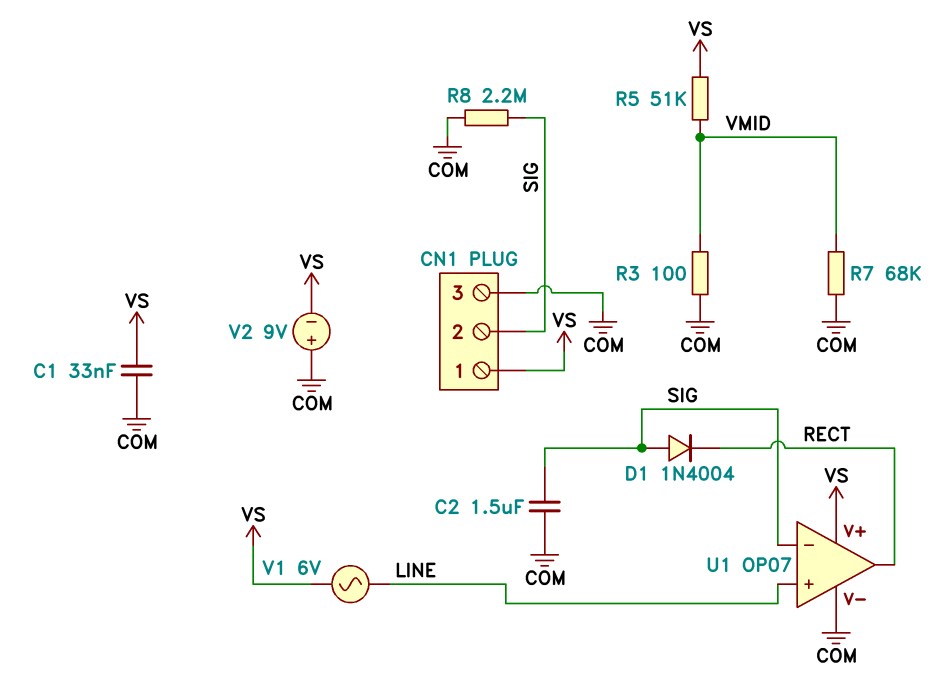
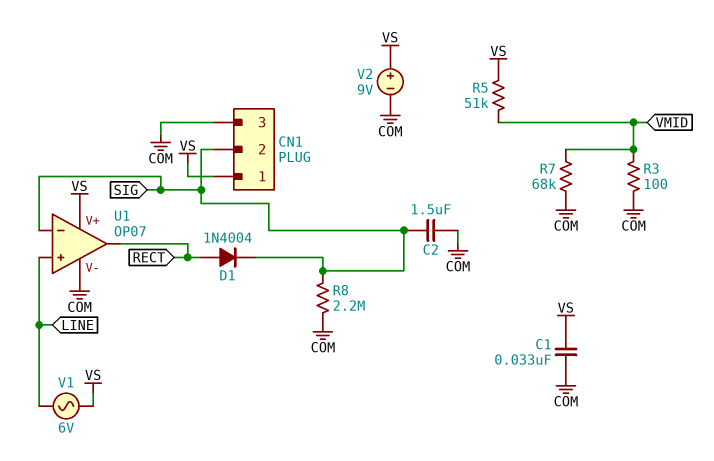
D1: diode 1N4004 (A SIG, K RECT) -> diode 1N4004 (A RECT, K SIG)
V2: 9V (plus COM, minus VS) -> 9V (plus VS, minus COM)

